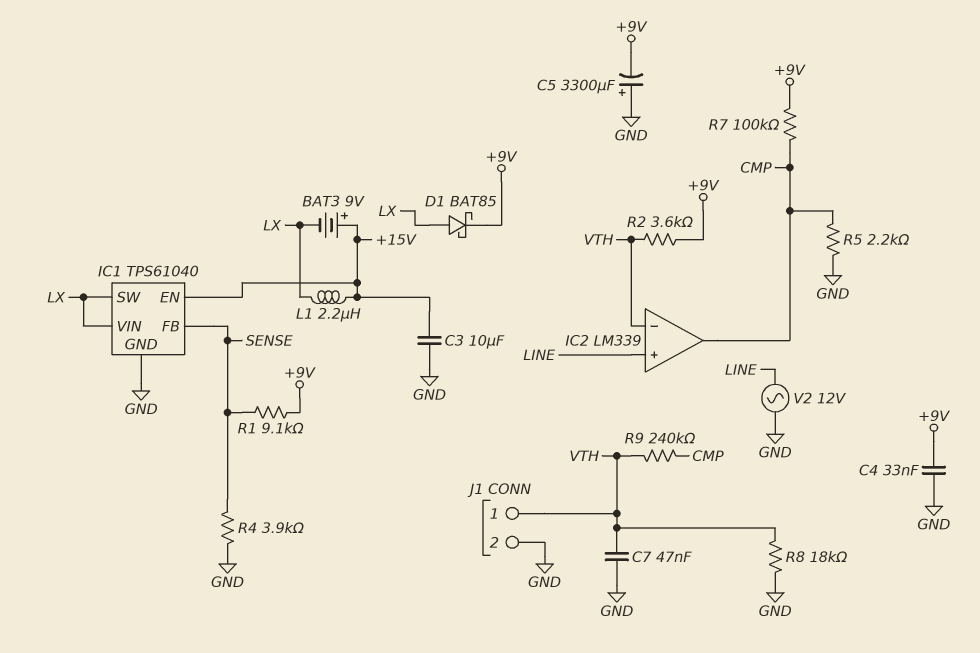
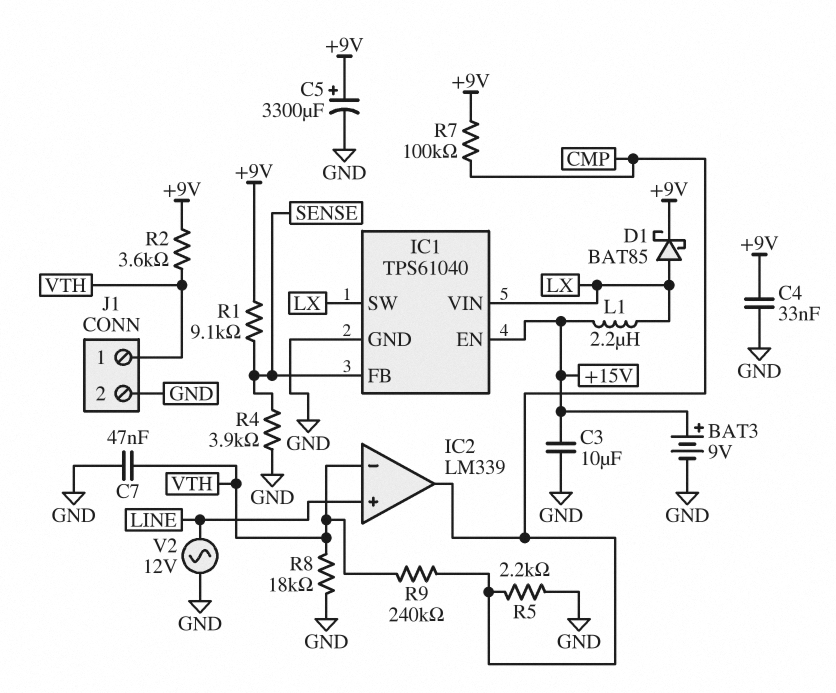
BAT3: 9V (plus +15V, minus LX) -> 9V (plus +15V, minus GND)
C5: 3300uF (plus GND, minus +9V) -> 3300uF (plus +9V, minus GND)

